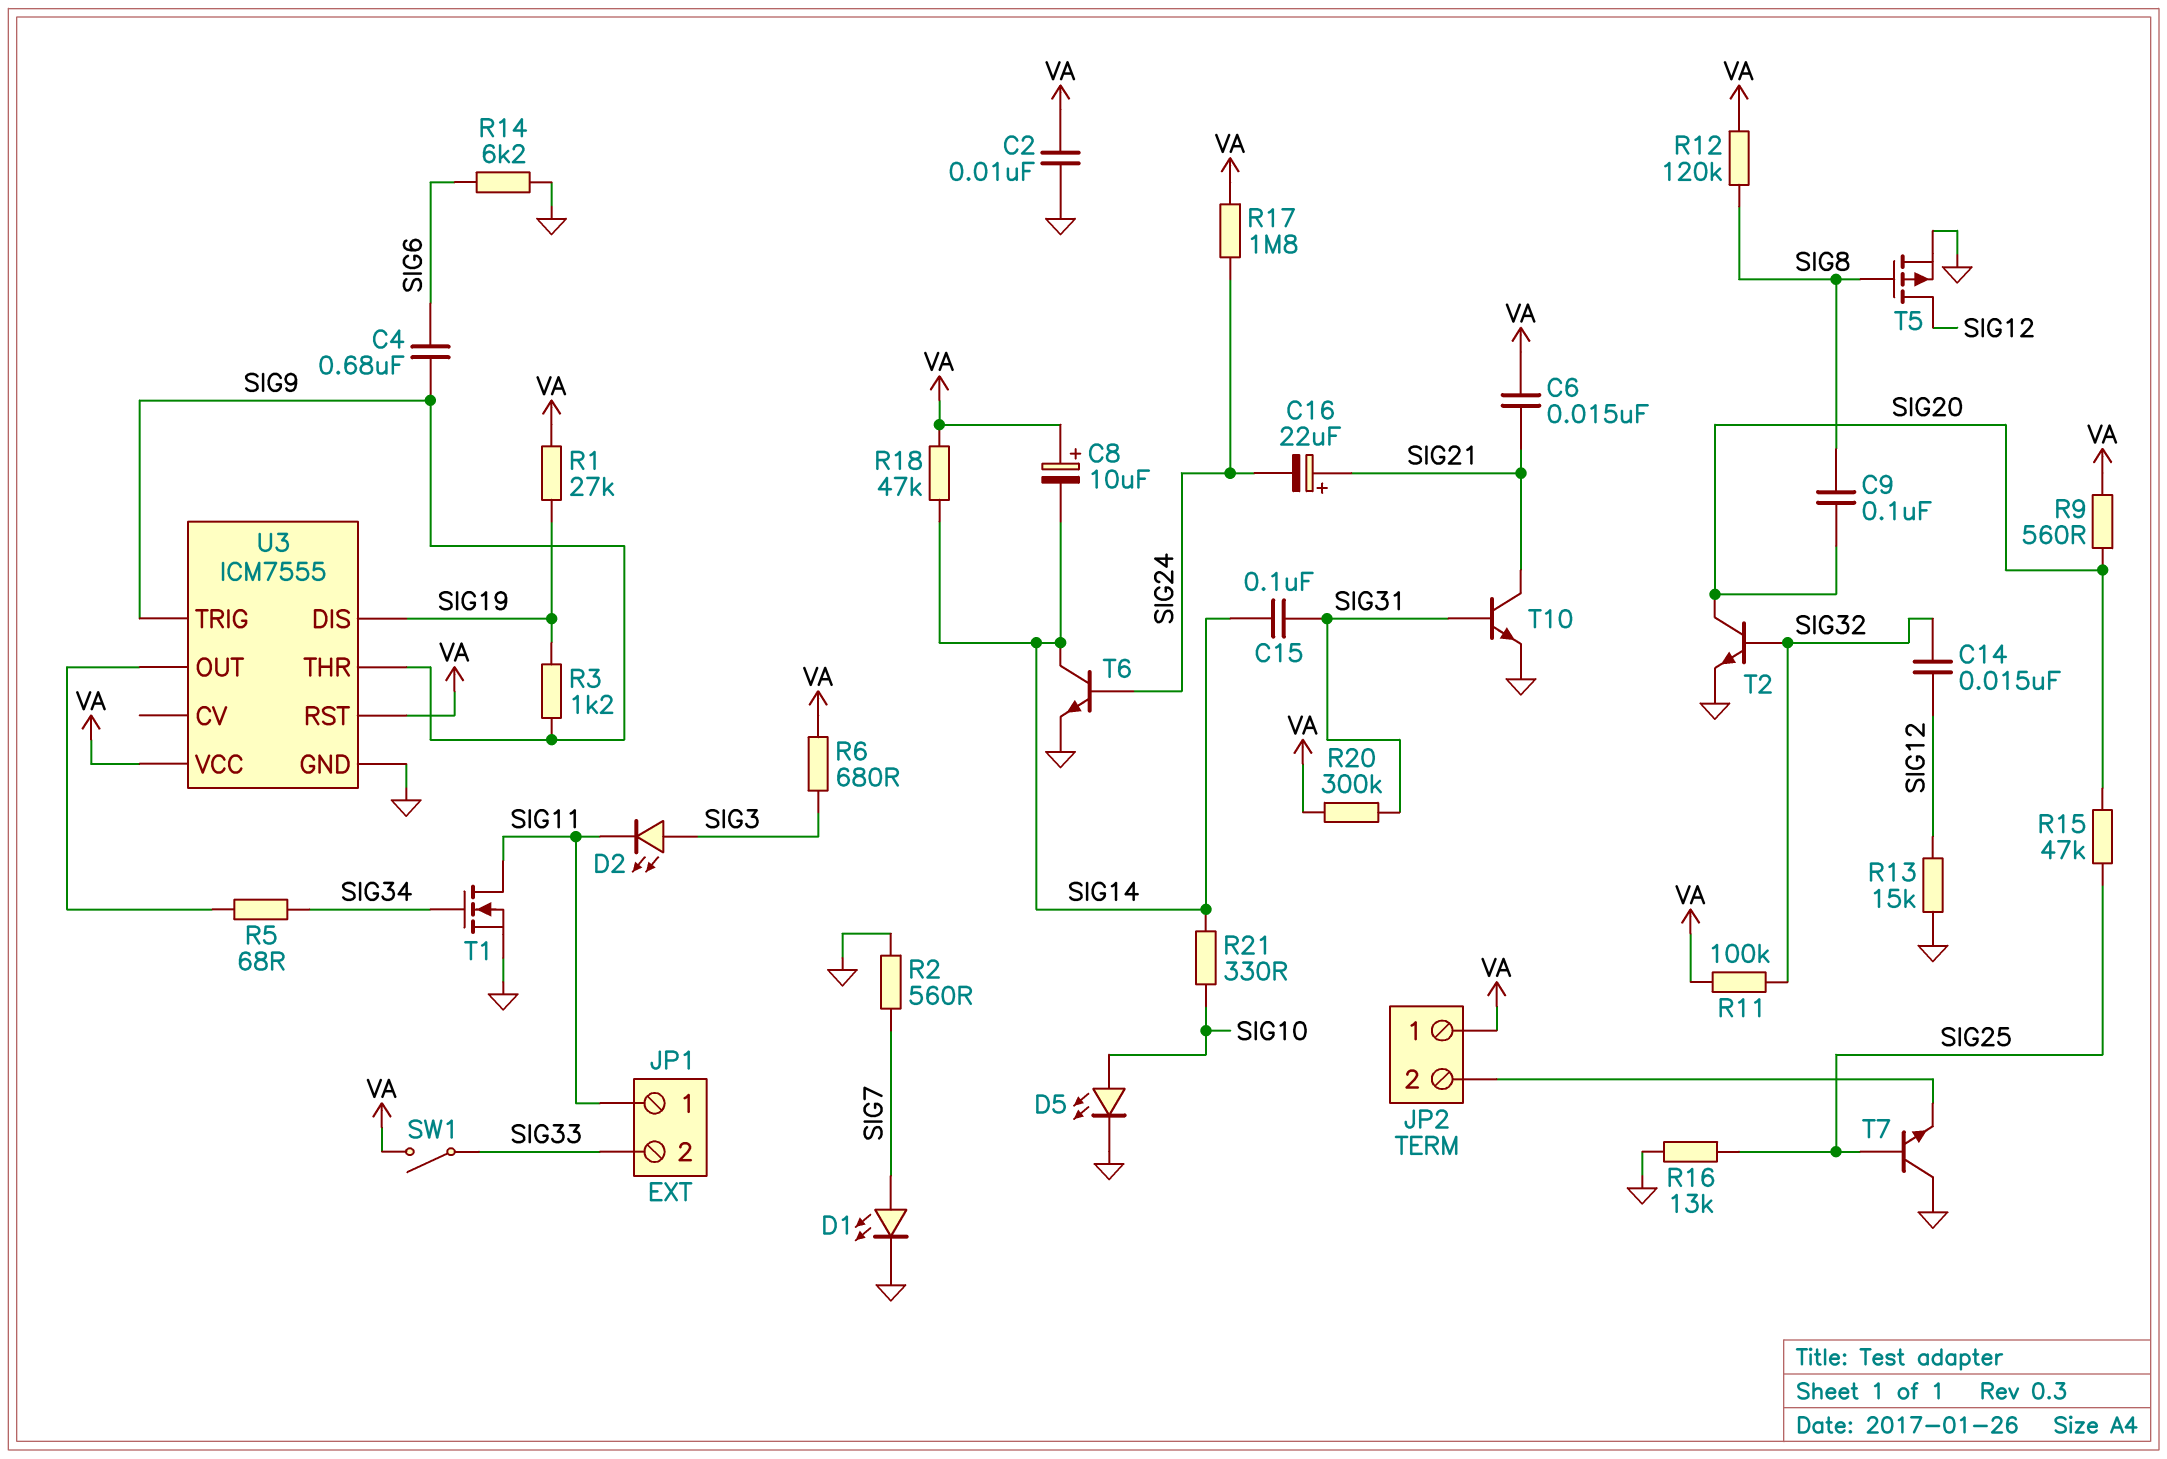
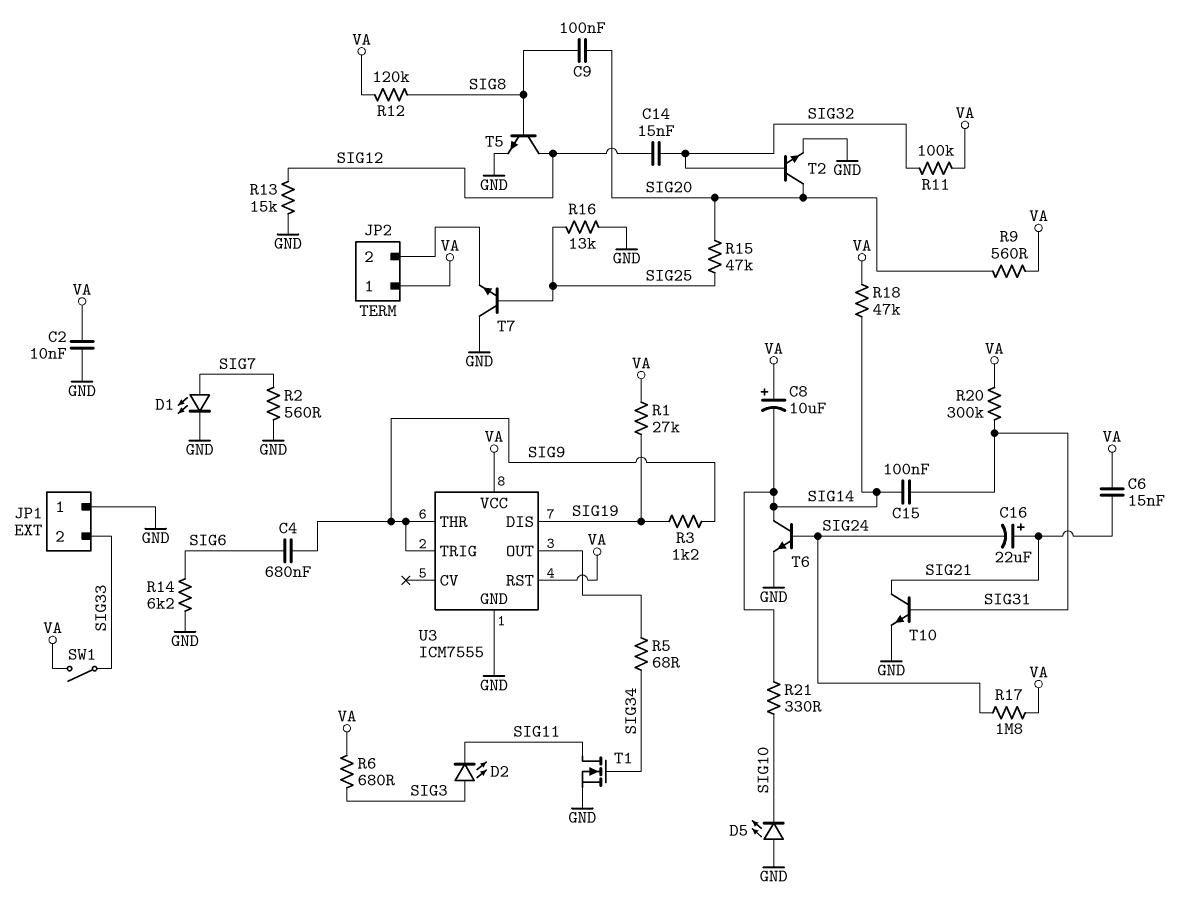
D5: LED (A SIG10, K GND) -> LED (A GND, K SIG10)
JP1 pin 1: SIG11 -> GND
T5: PMOS (G SIG8, D SIG12, S GND) -> NPN (B SIG8, C SIG12, E GND)

